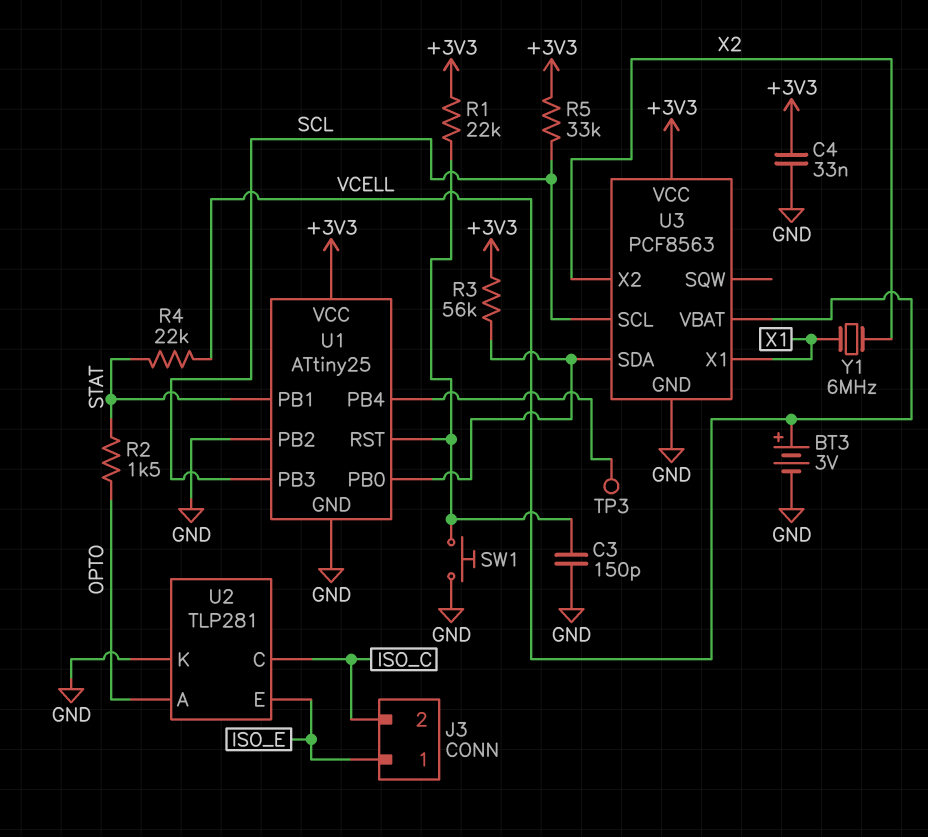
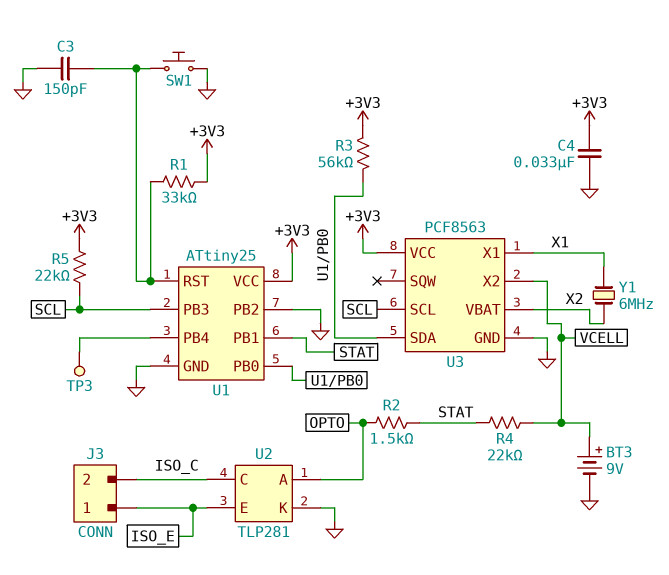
BT3: 3V (plus VCELL, minus GND) -> 9V (plus VCELL, minus GND)
R1: 22k (+3V3, U1/RST) -> 33k (+3V3, U1/RST)
R5: 33k (+3V3, SCL) -> 22k (+3V3, SCL)
U3 pin VBAT: VCELL -> X2
U3 pin X2: X2 -> VCELL

